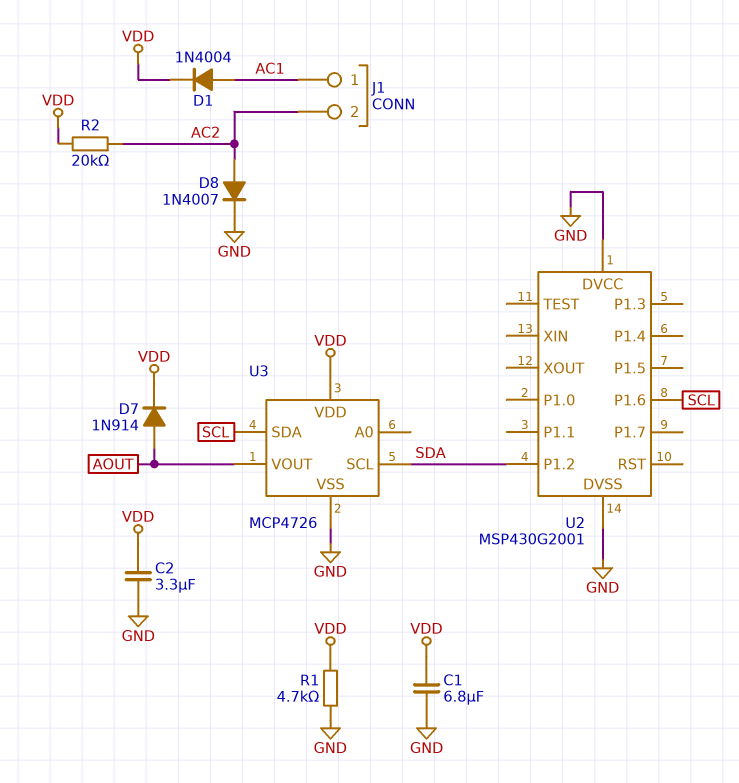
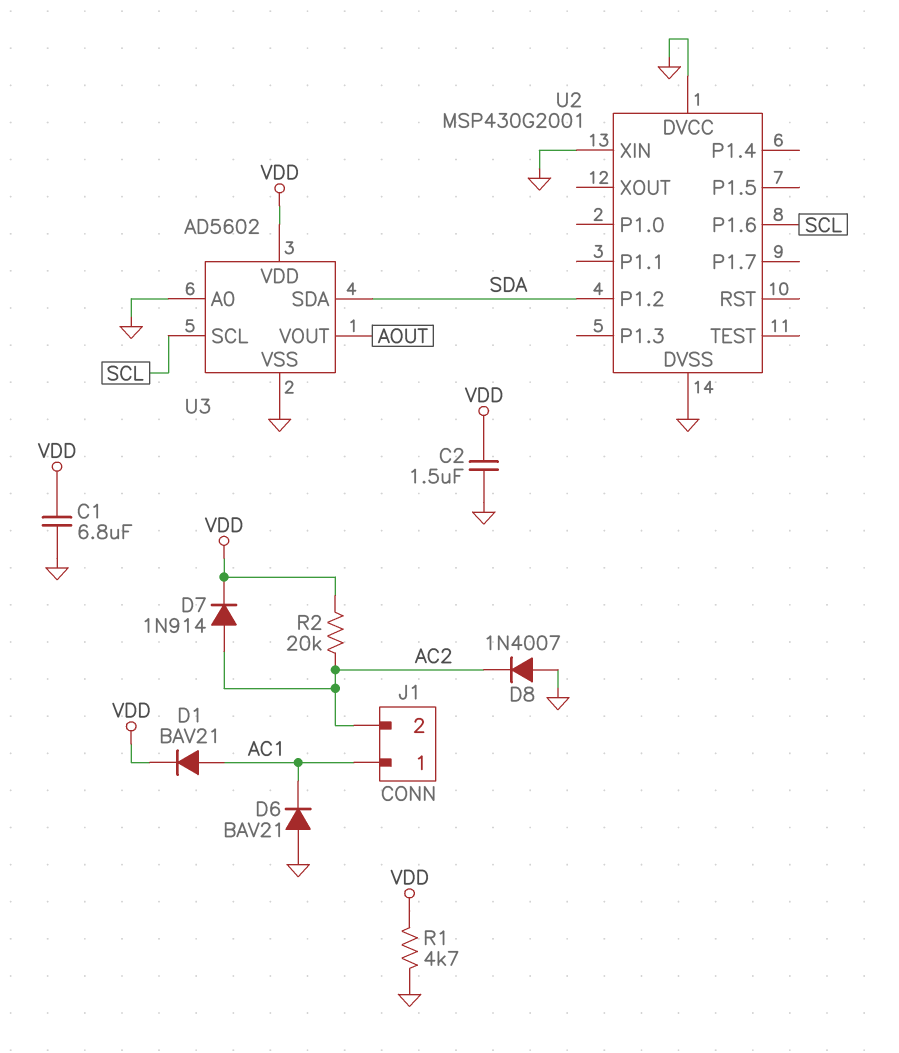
C2: 3.3uF (GND, VDD) -> 1.5uF (GND, VDD)
D1: diode 1N4004 (A AC1, K VDD) -> diode BAV21 (A AC1, K VDD)
D6: none -> diode BAV21 (A GND, K AC1)
D7: diode 1N914 (A AOUT, K VDD) -> diode 1N914 (A AC2, K VDD)
D8: diode 1N4007 (A AC2, K GND) -> diode 1N4007 (A GND, K AC2)
U2 pin XIN: none -> GND
U3: MCP4726 -> AD5602
U3 pin A0: none -> GND
U3 pin SCL: SDA -> SCL
U3 pin SDA: SCL -> SDA

